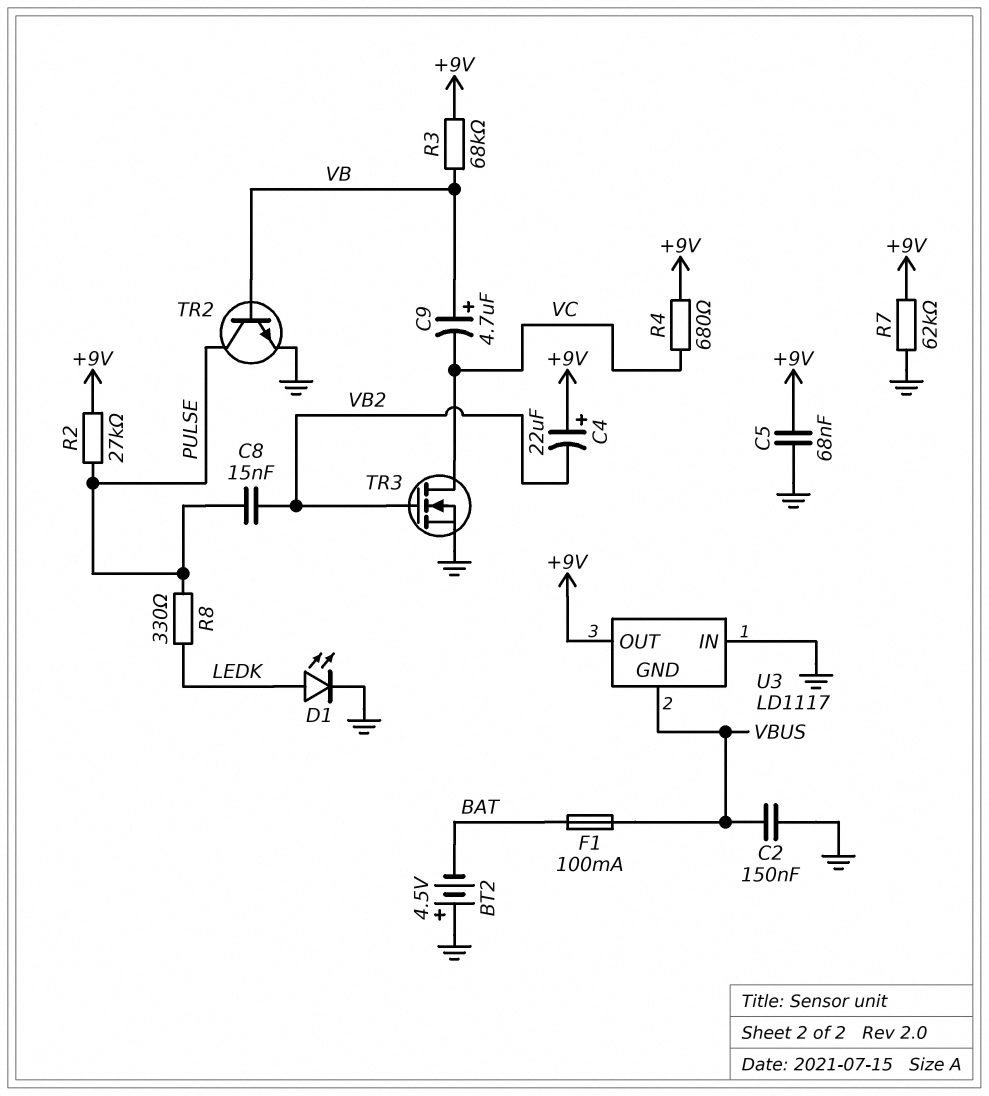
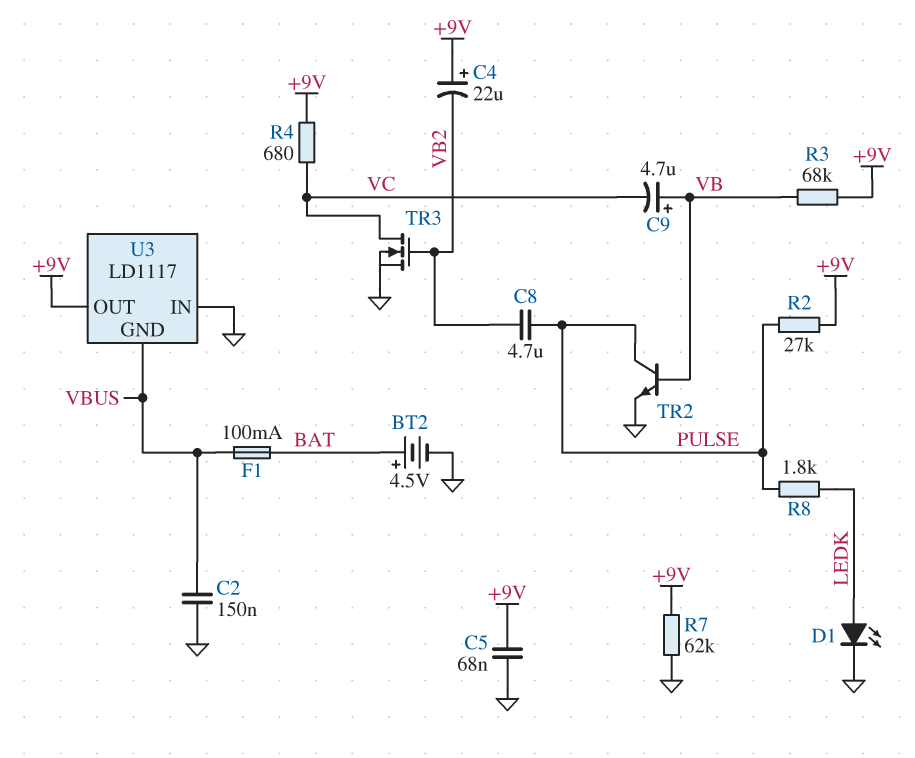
BT2: 4.5V (plus GND, minus BAT) -> 4.5V (plus BAT, minus GND)
C8: 15nF (PULSE, VB2) -> 4.7uF (PULSE, VB2)
R8: 330 (LEDK, PULSE) -> 1.8k (LEDK, PULSE)

